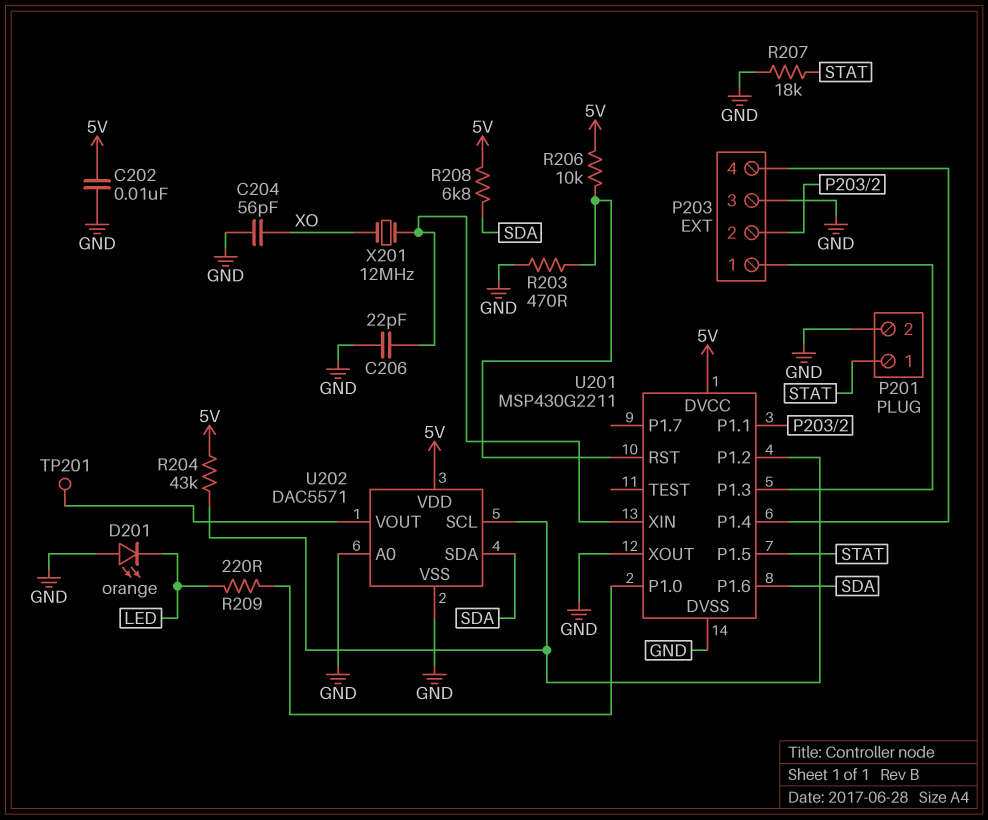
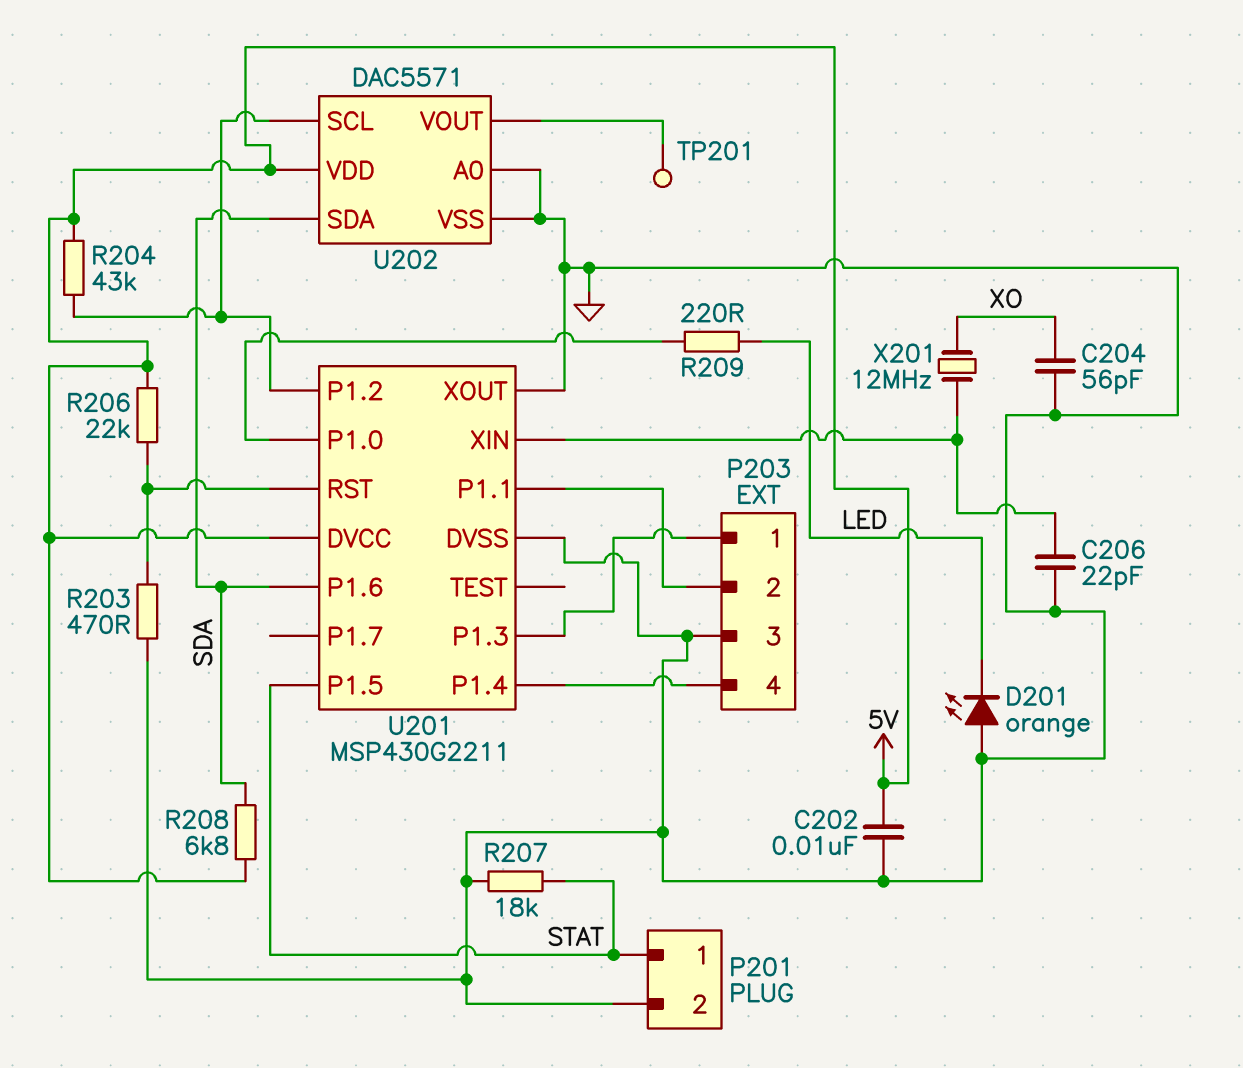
R206: 10k (5V, U201/RST) -> 22k (5V, U201/RST)

